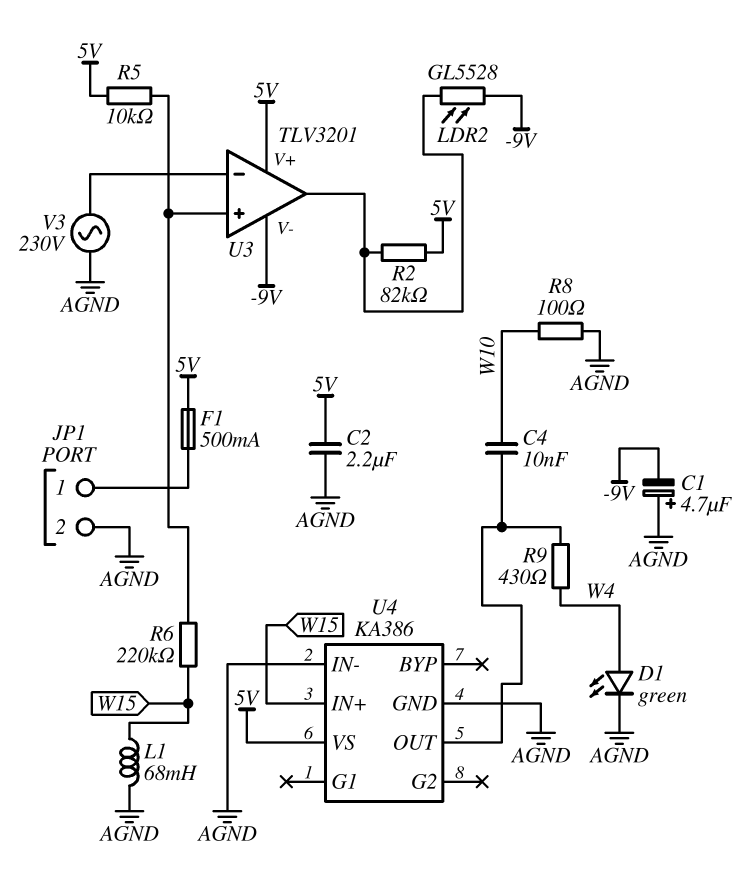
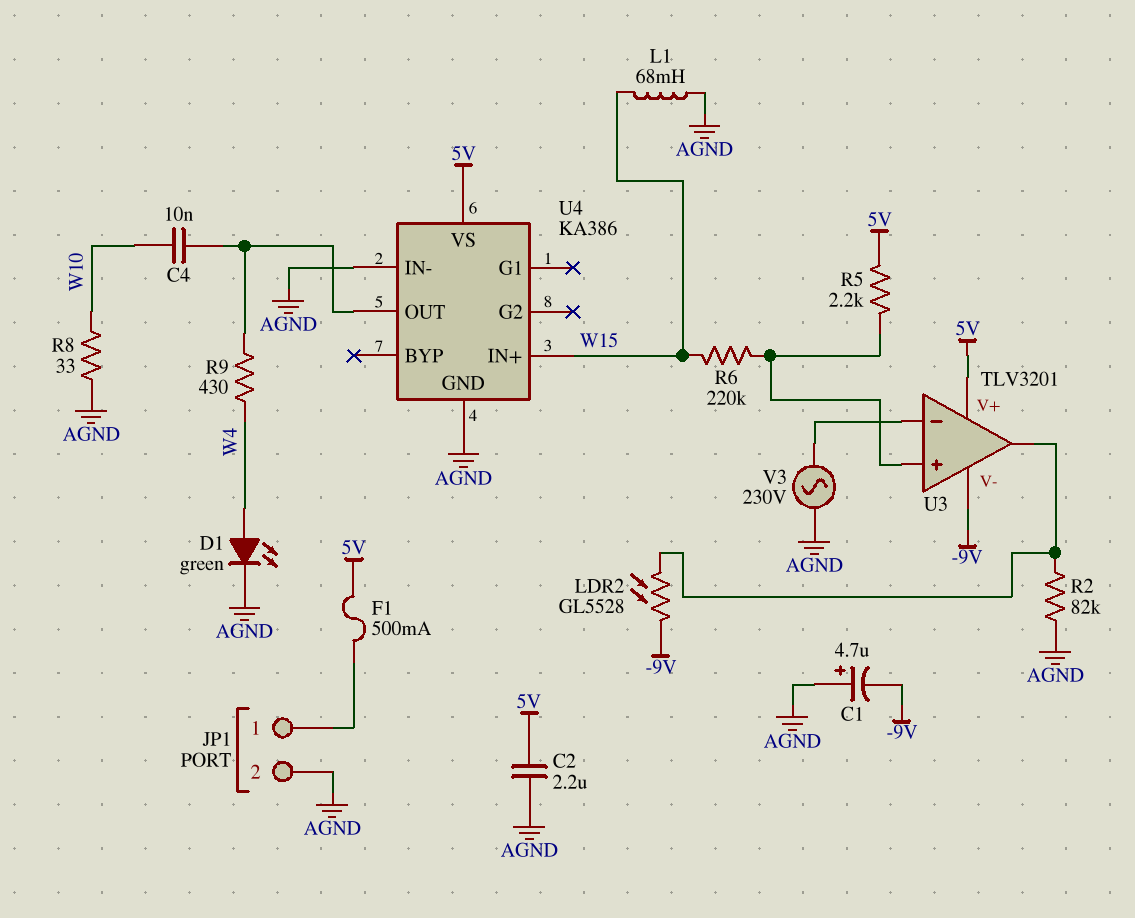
R2: 82k (5V, U3/out) -> 82k (AGND, U3/out)
R5: 10k (5V, U3/in+) -> 2.2k (5V, U3/in+)
R8: 100 (AGND, W10) -> 33 (AGND, W10)

